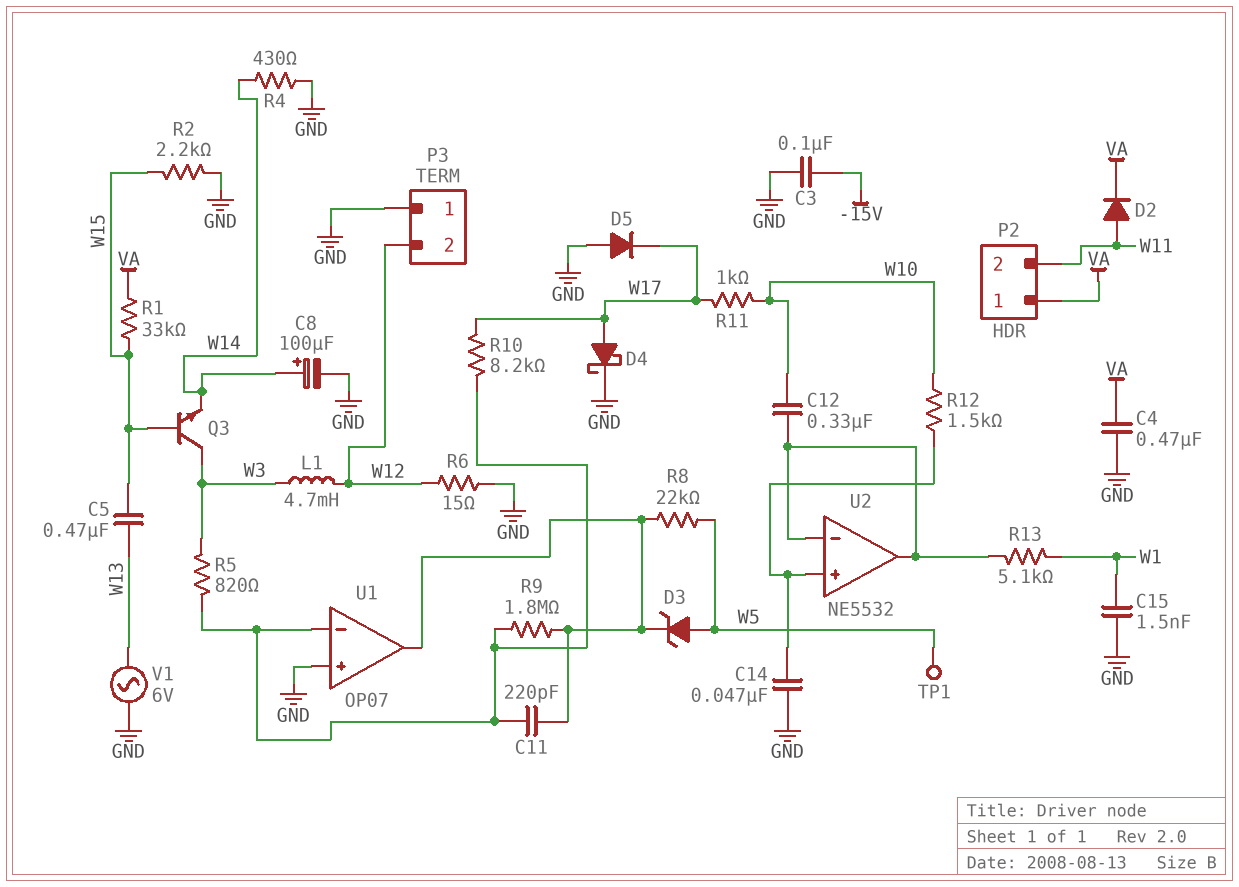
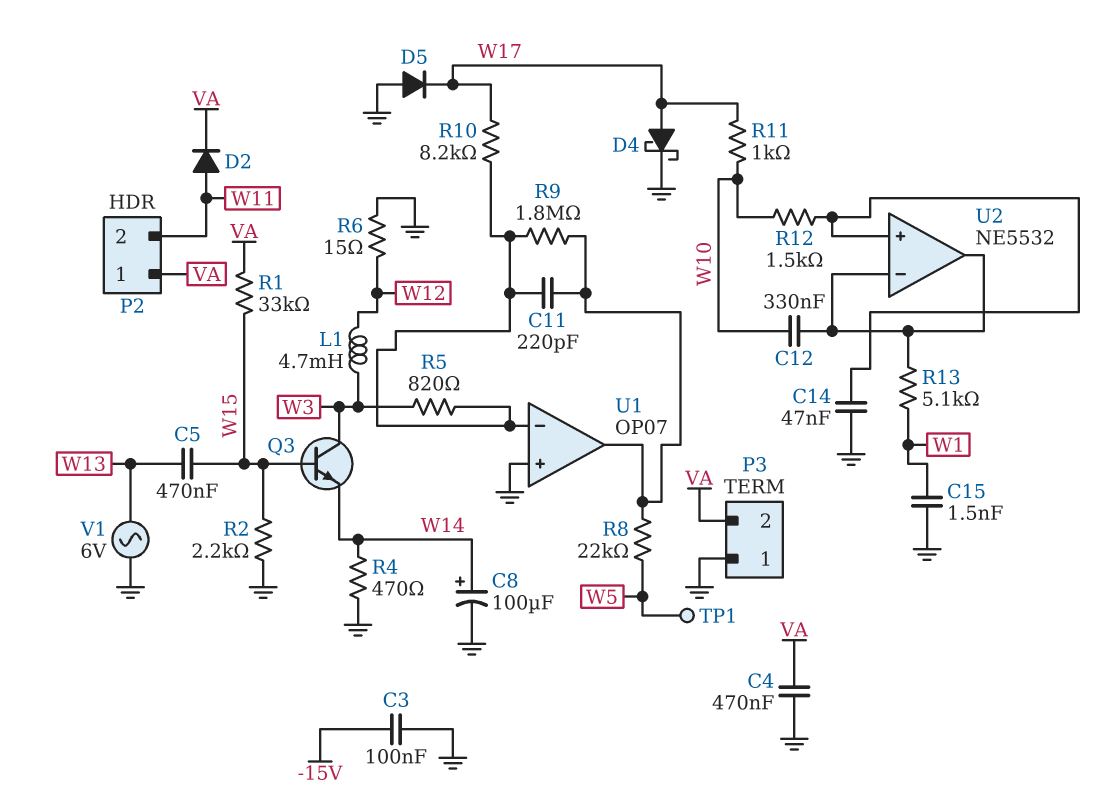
D3: zener (A W5, K U1/out) -> none
P3 pin 2: W12 -> VA
R4: 430 (GND, W14) -> 470 (GND, W14)

